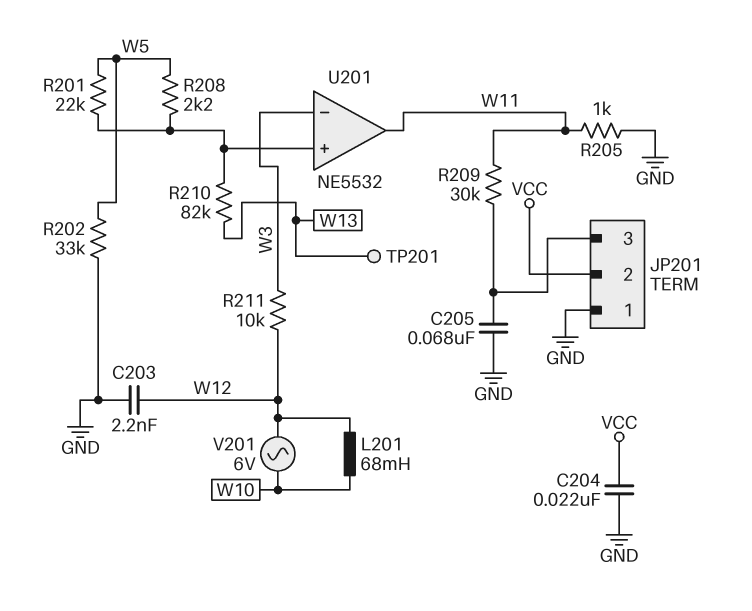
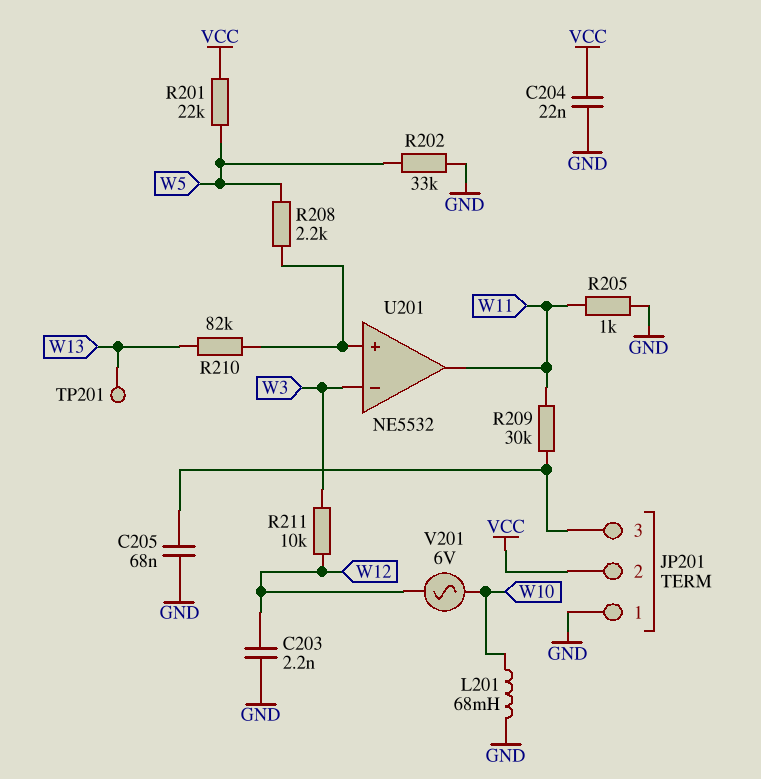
L201: 68mH (W10, W12) -> 68mH (GND, W10)
R201: 22k (U201/in+, W5) -> 22k (VCC, W5)

